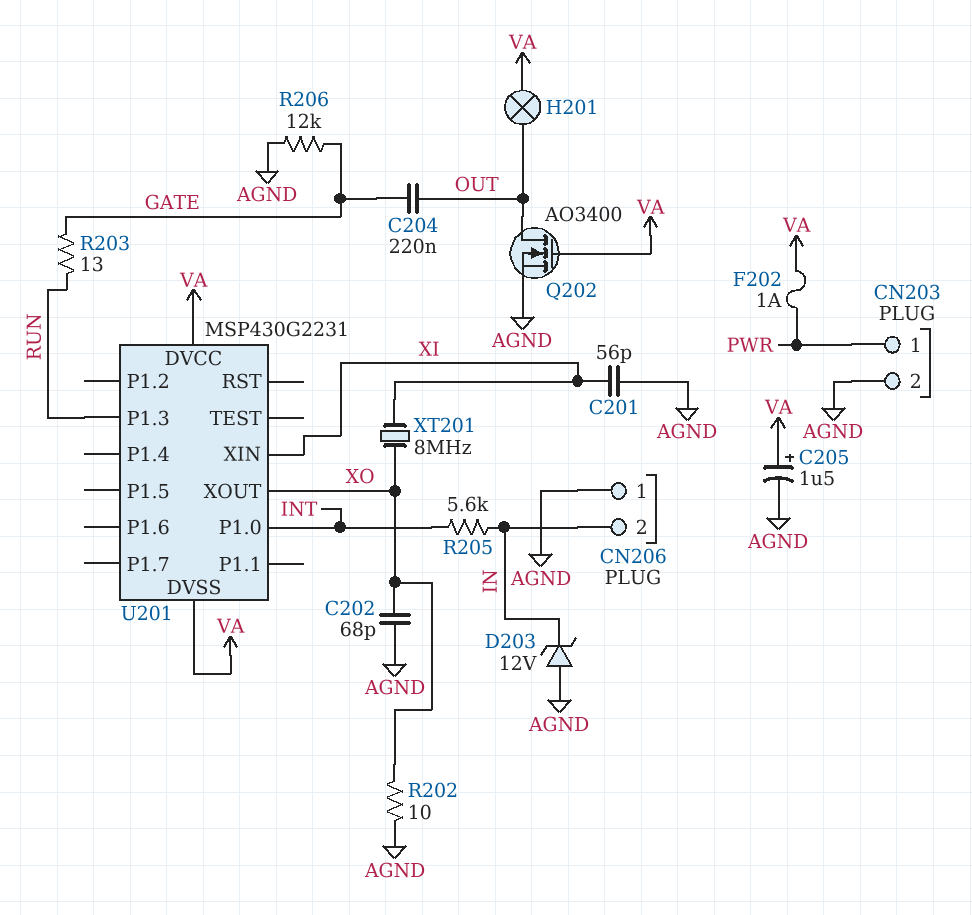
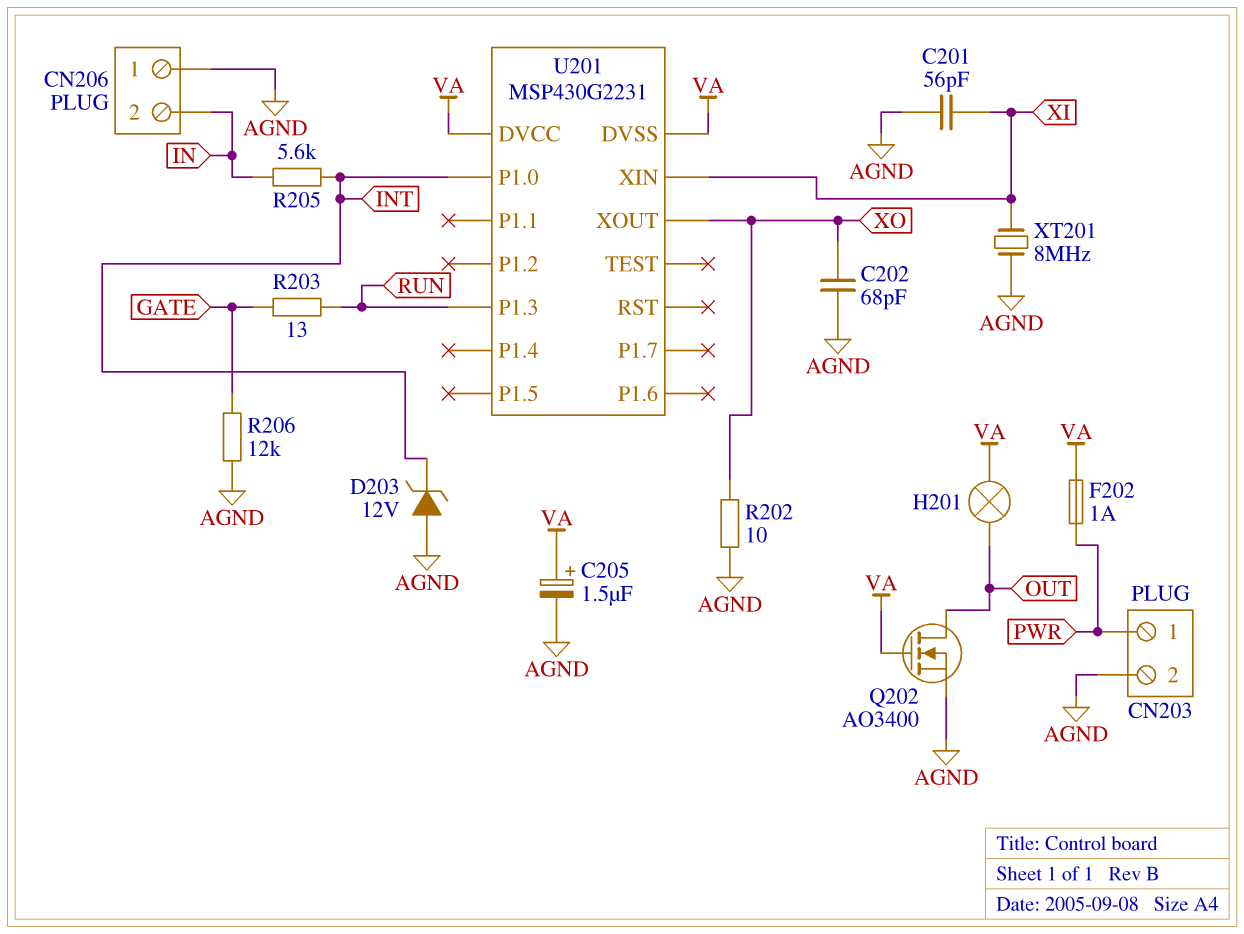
C204: 220nF (GATE, OUT) -> none
D203: zener 12V (A AGND, K IN) -> zener 12V (A AGND, K INT)
XT201: 8MHz (XI, XO) -> 8MHz (AGND, XI)

